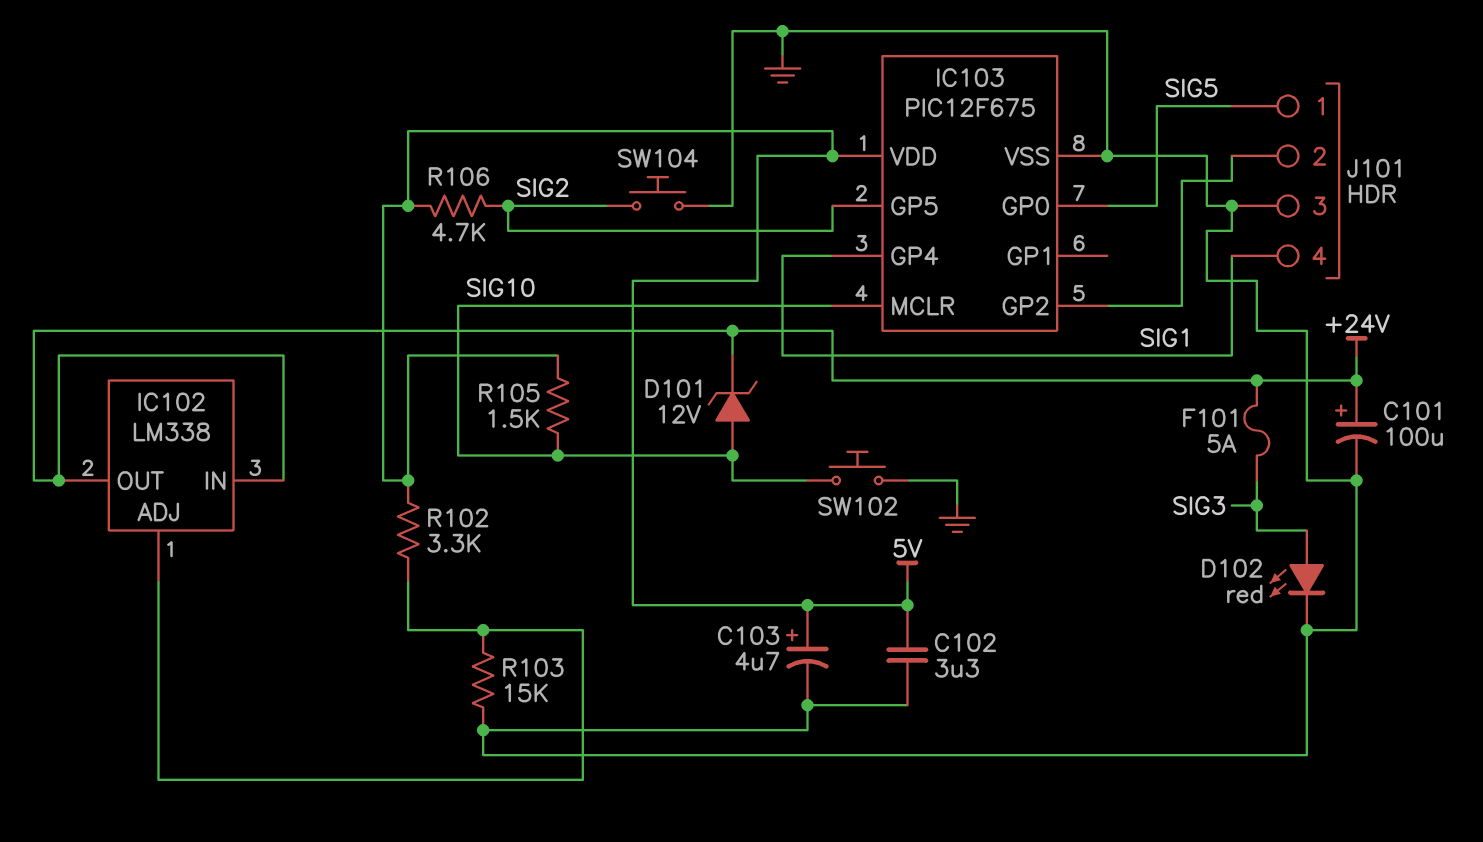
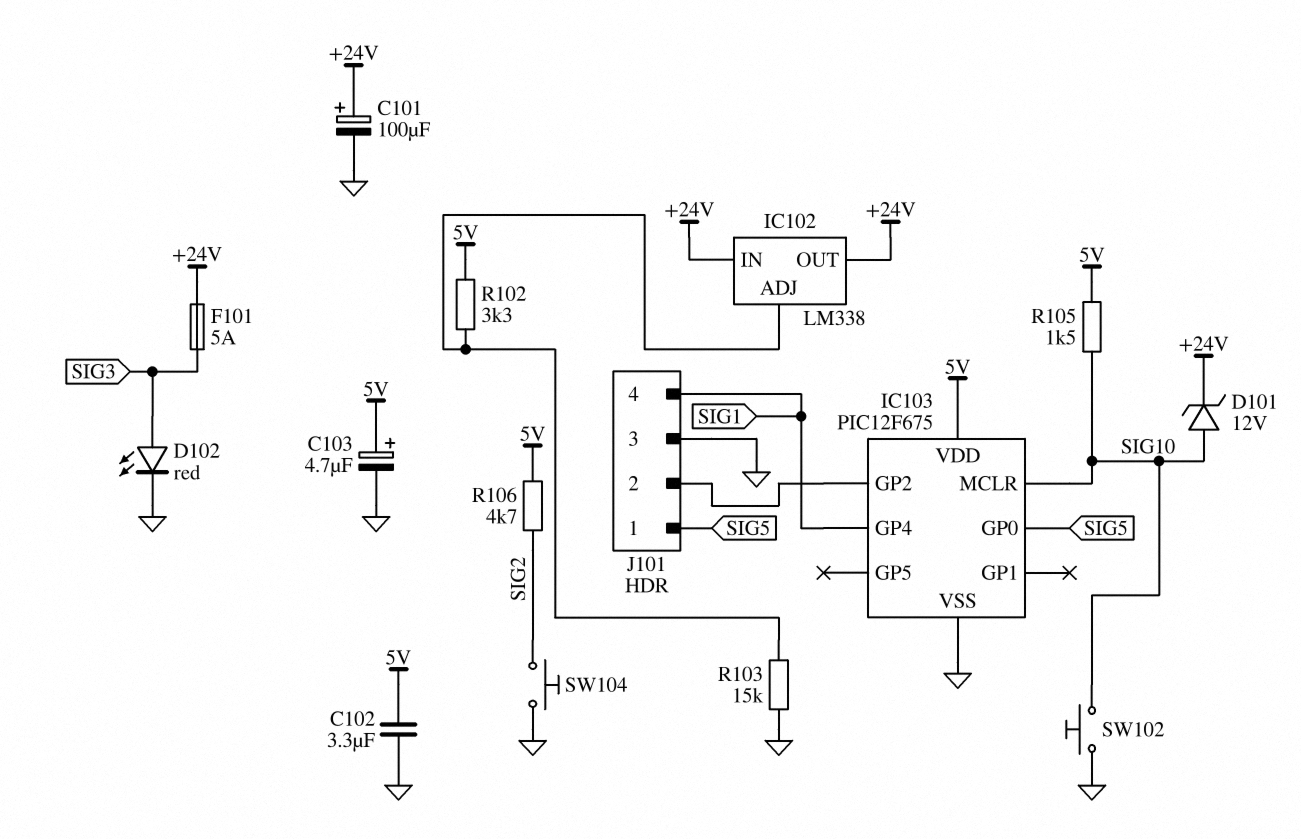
IC103 pin GP5: SIG2 -> none

